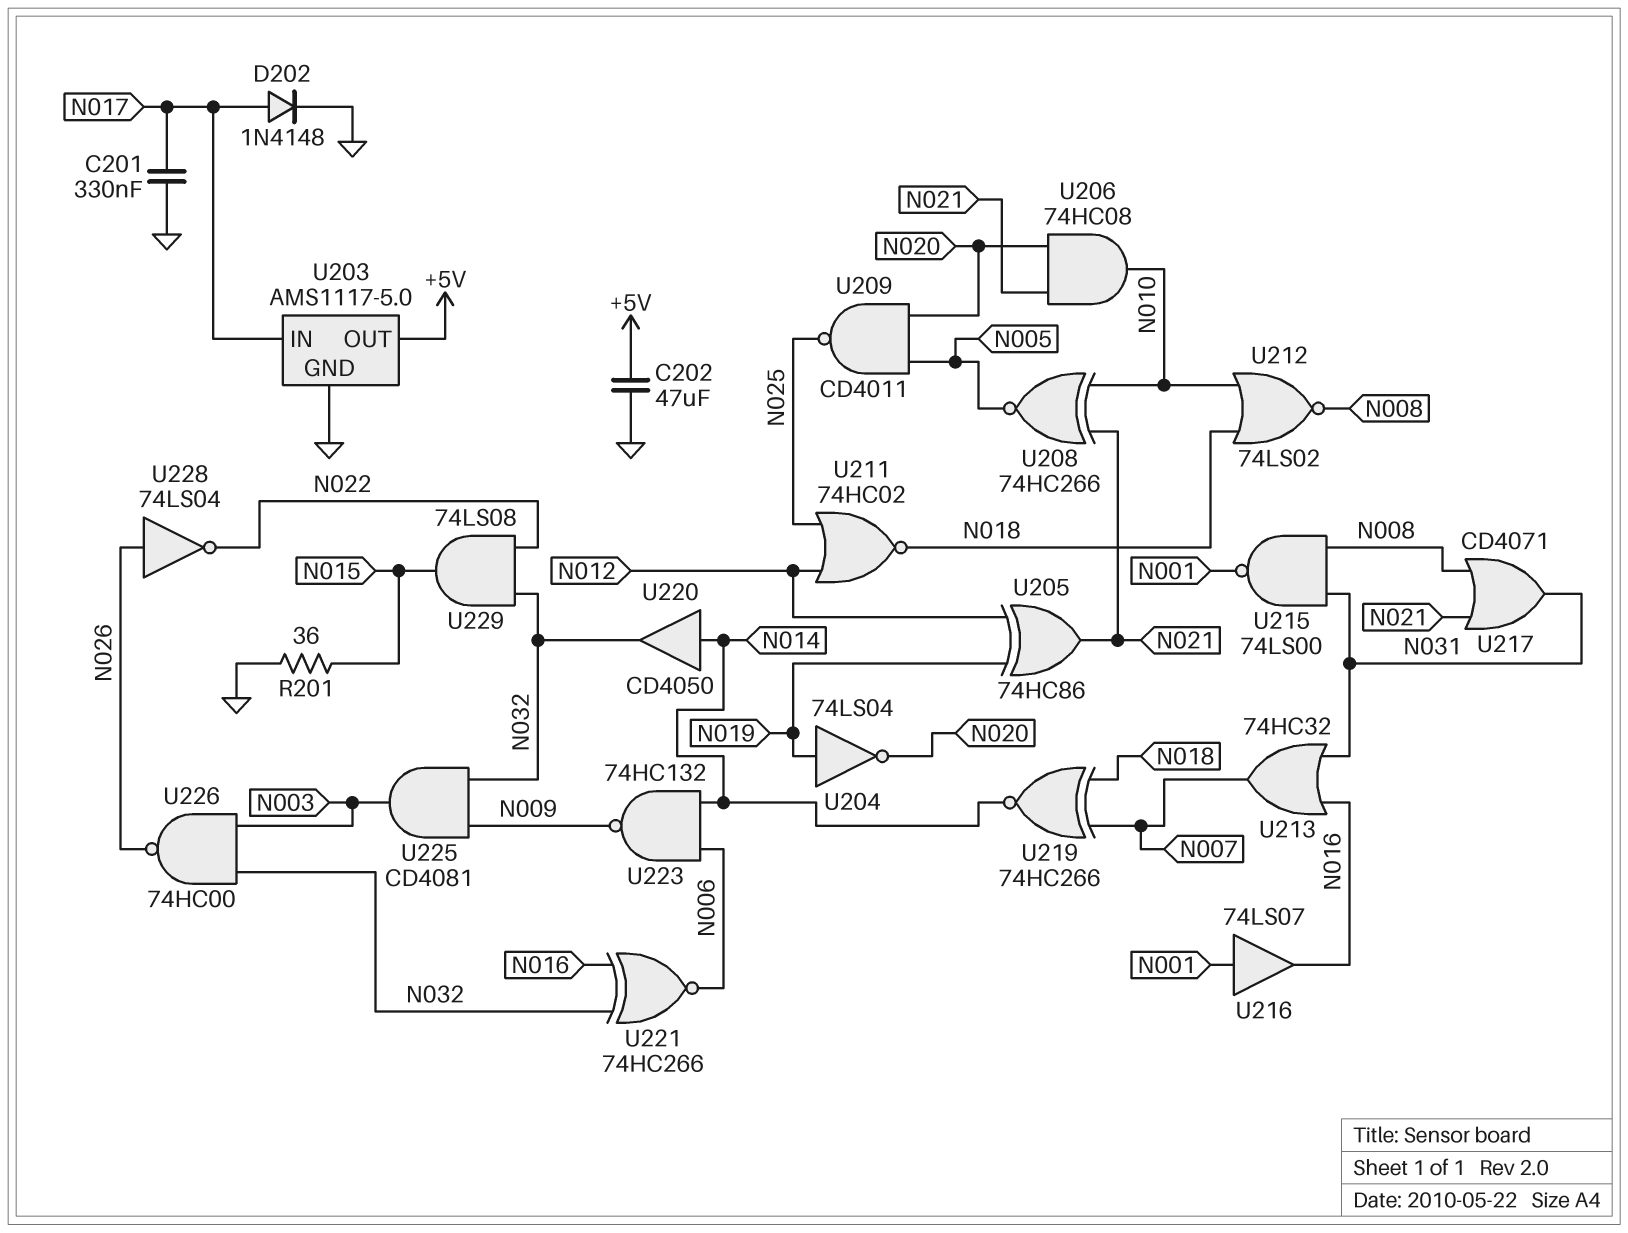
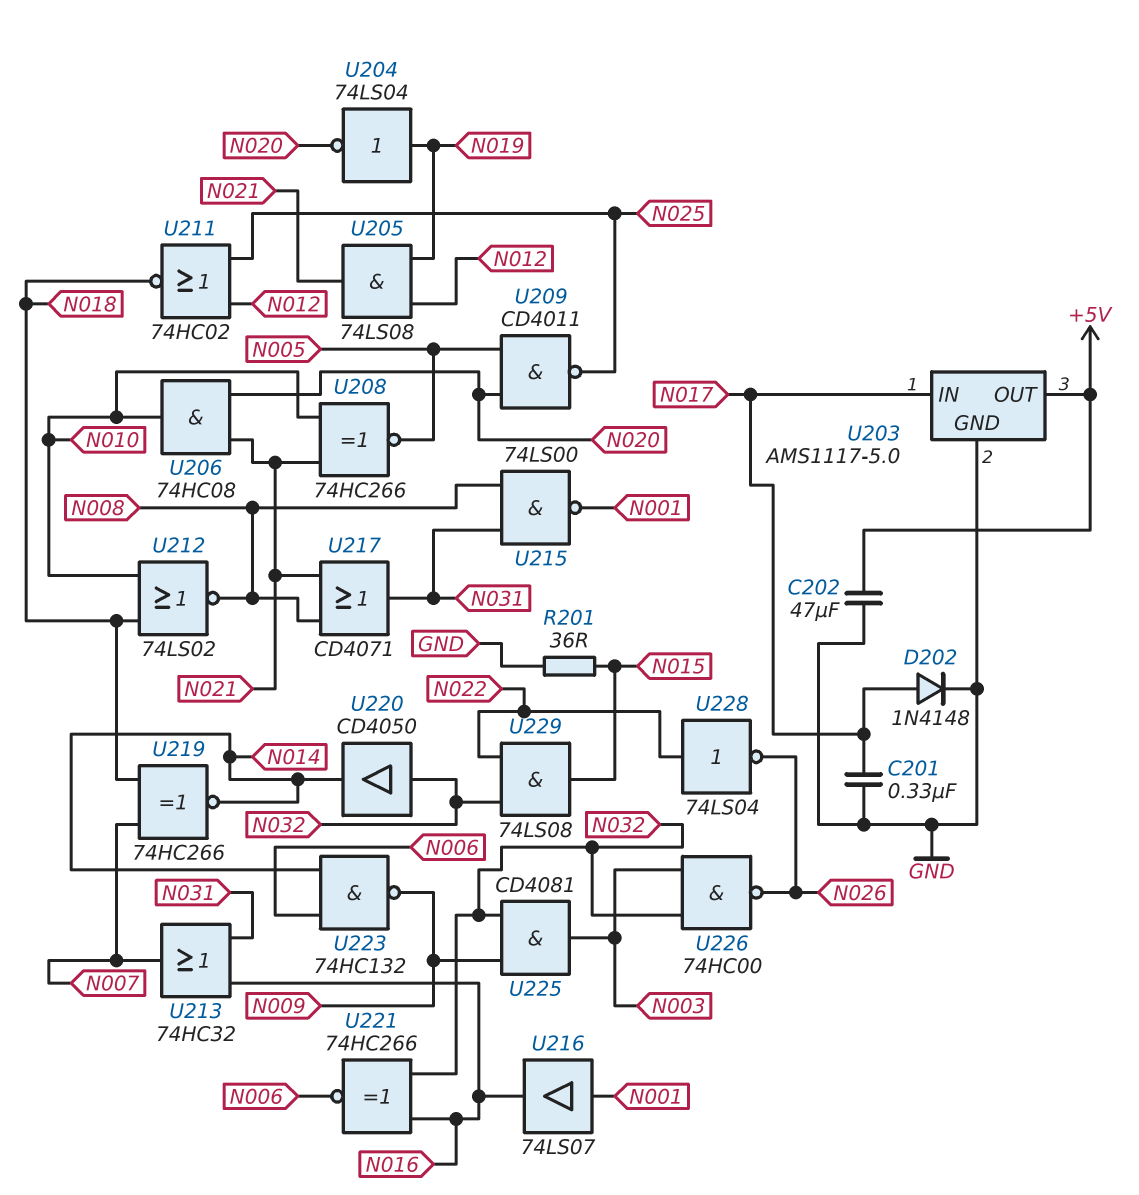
U205: XOR 74HC86 (in N012, in N019, out N021) -> AND 74LS08 (in N012, in N019, out N021)
U220: buffer CD4050 (in N014, out N032) -> buffer CD4050 (in N032, out N014)
U228: NOT 74LS04 (in N026, out N022) -> NOT 74LS04 (in N022, out N026)

